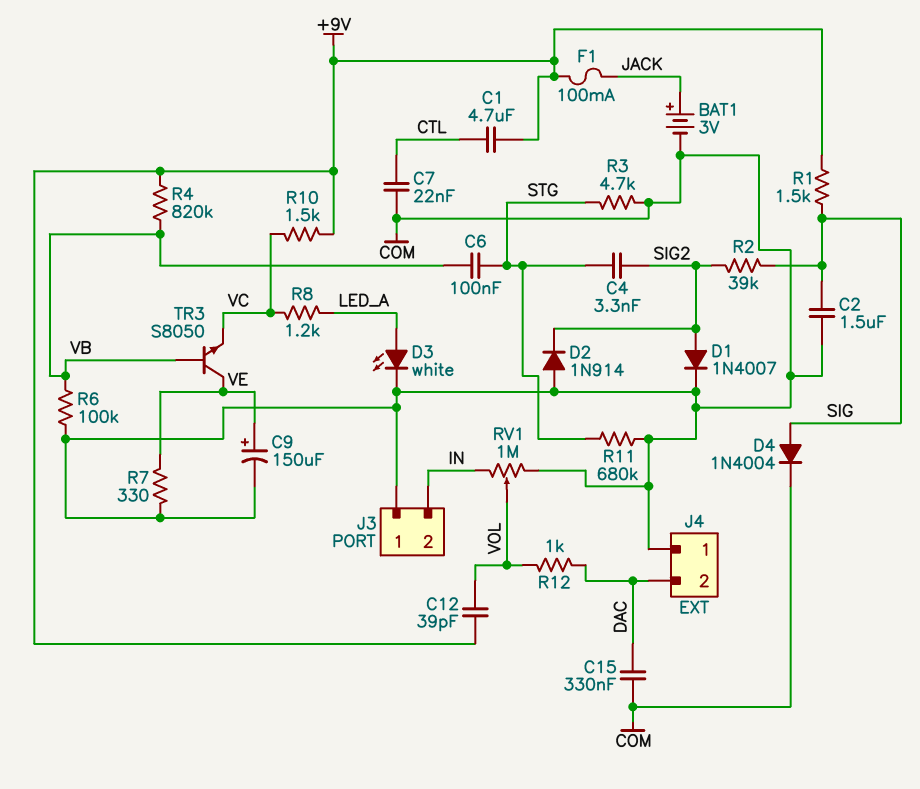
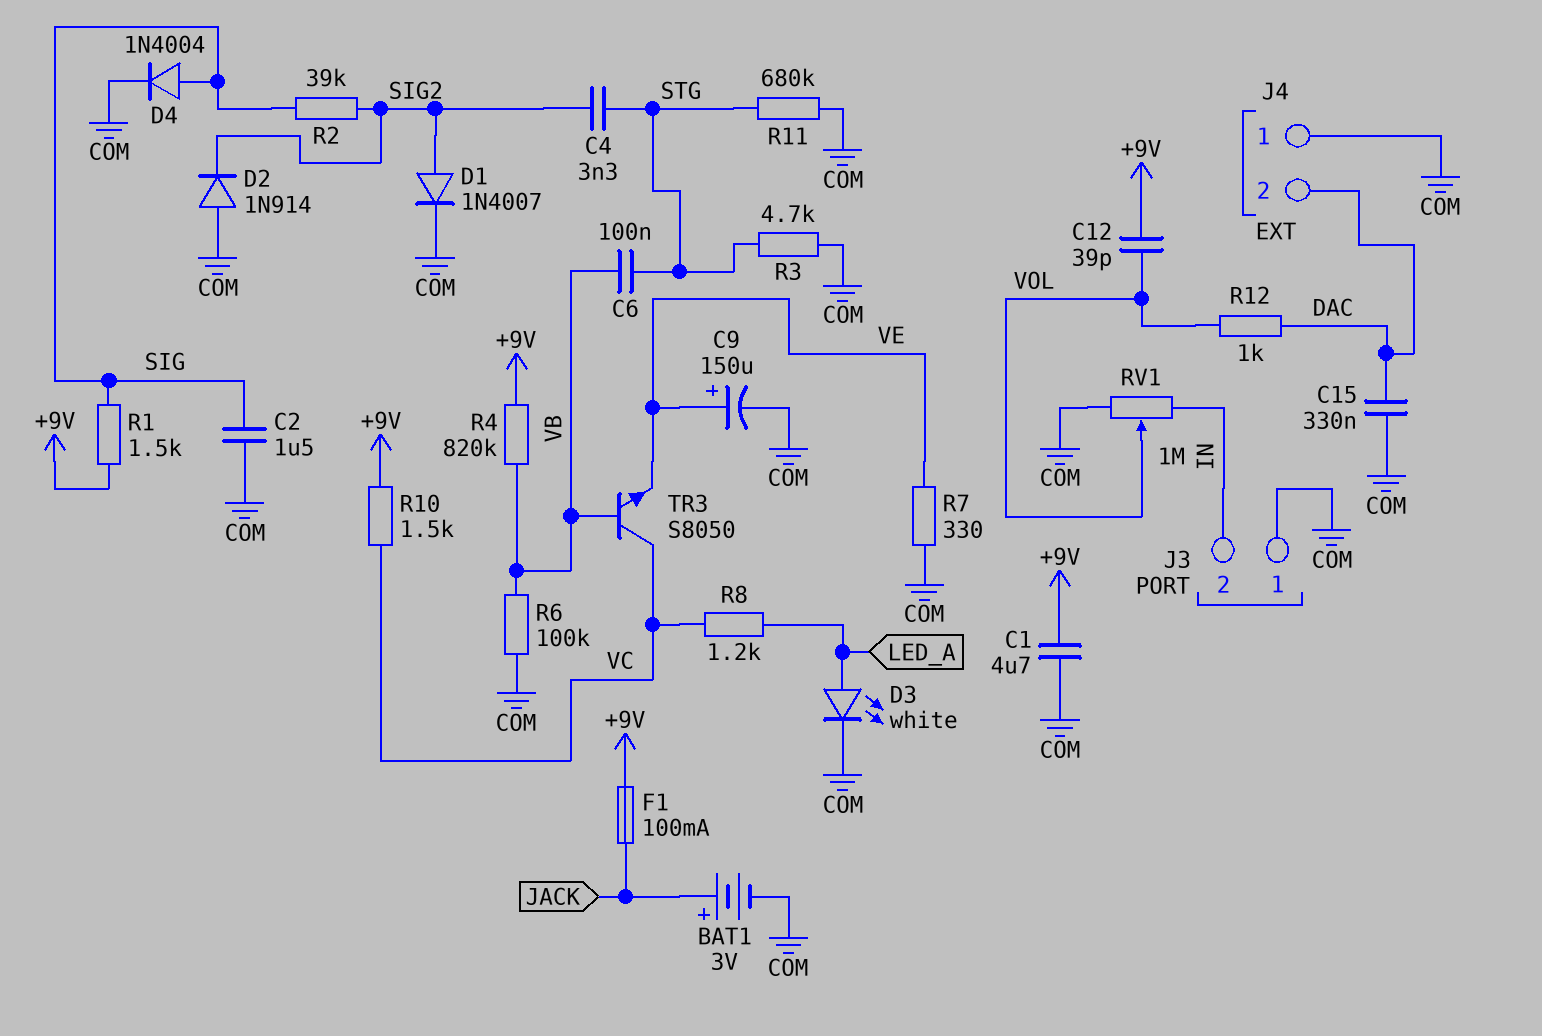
C1: 4.7uF (+9V, CTL) -> 4.7uF (+9V, COM)
C7: 22nF (COM, CTL) -> none
TR3: NPN S8050 (B VB, C VE, E VC) -> NPN S8050 (B VB, C VC, E VE)

